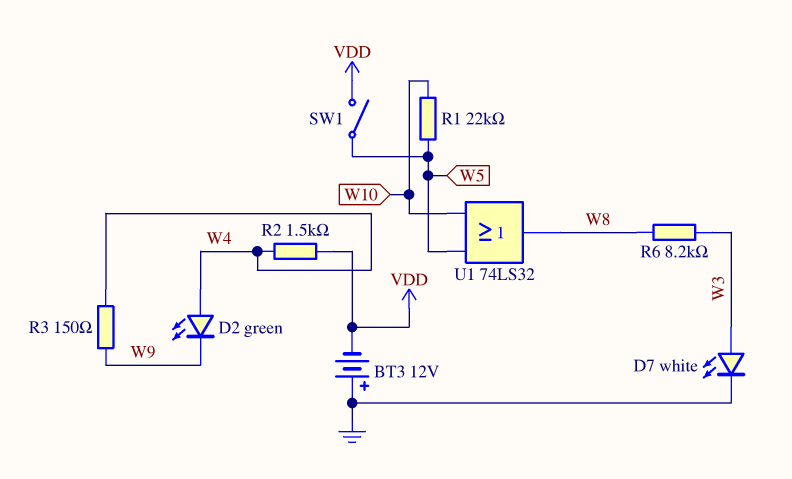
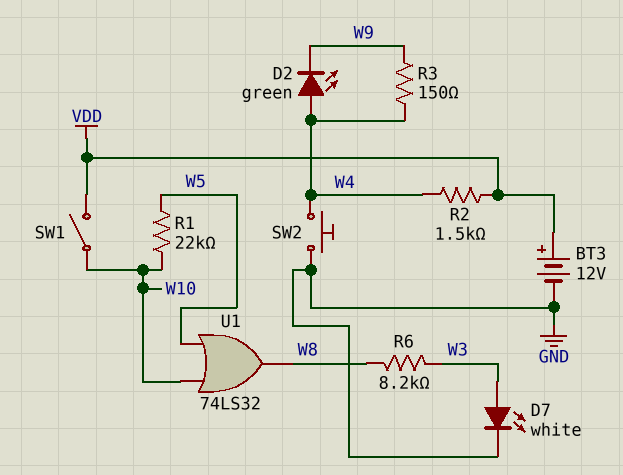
BT3: 12V (plus GND, minus VDD) -> 12V (plus VDD, minus GND)
SW1: switch (VDD, W5) -> switch (VDD, W10)
SW2: none -> button (GND, W4)

